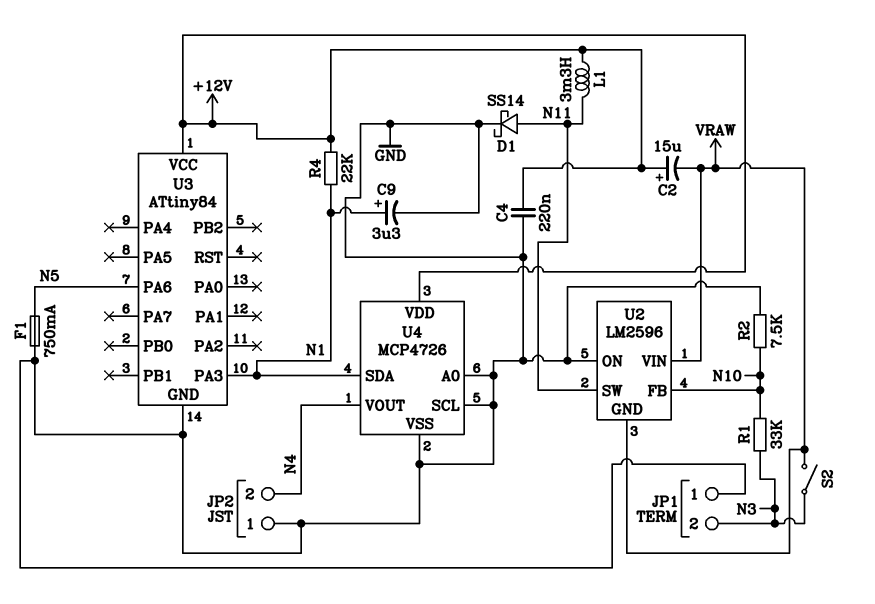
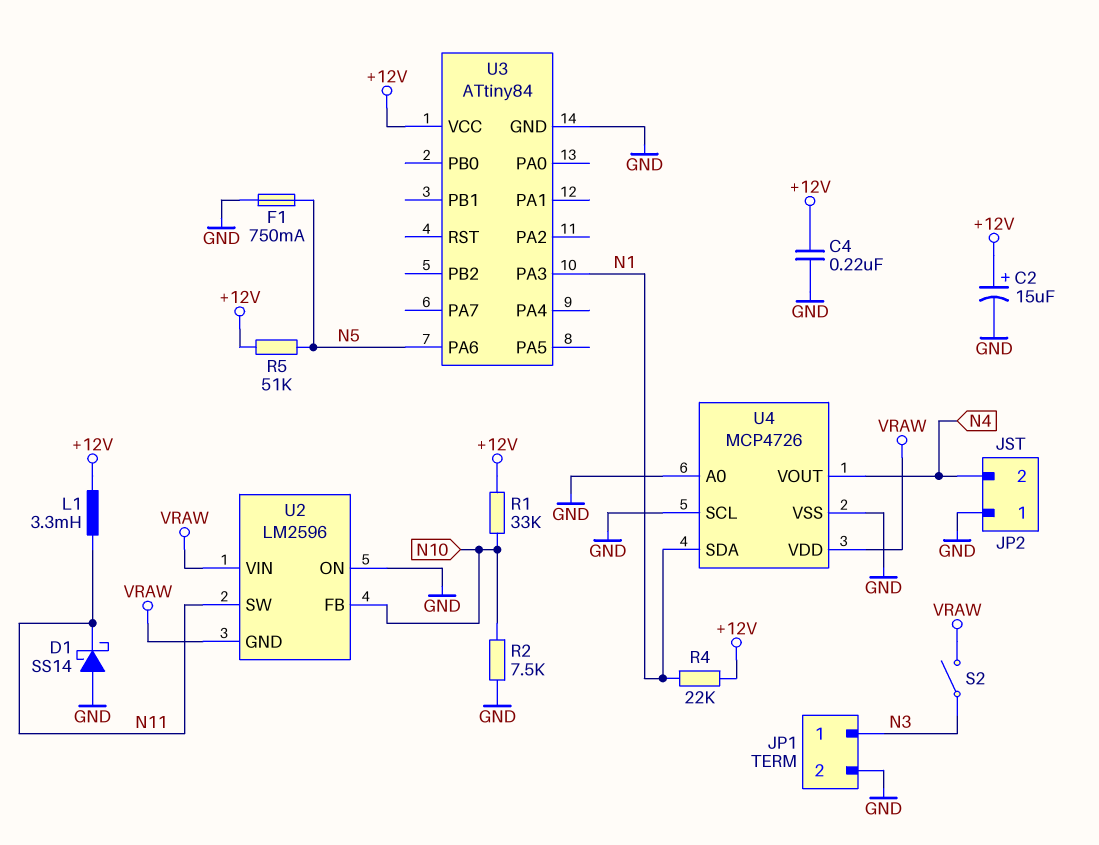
C2: 15uF (plus +12V, minus VRAW) -> 15uF (plus +12V, minus GND)
C9: 3.3uF (plus N1, minus GND) -> none
D1: schottky SS14 (A N11, K GND) -> schottky SS14 (A GND, K N11)
JP1 pin 1: GND -> N3
JP1 pin 2: N3 -> GND
R1: 33k (N3, N10) -> 33k (+12V, N10)
R5: none -> 51k (+12V, N5)
U4 pin VDD: +12V -> VRAW

